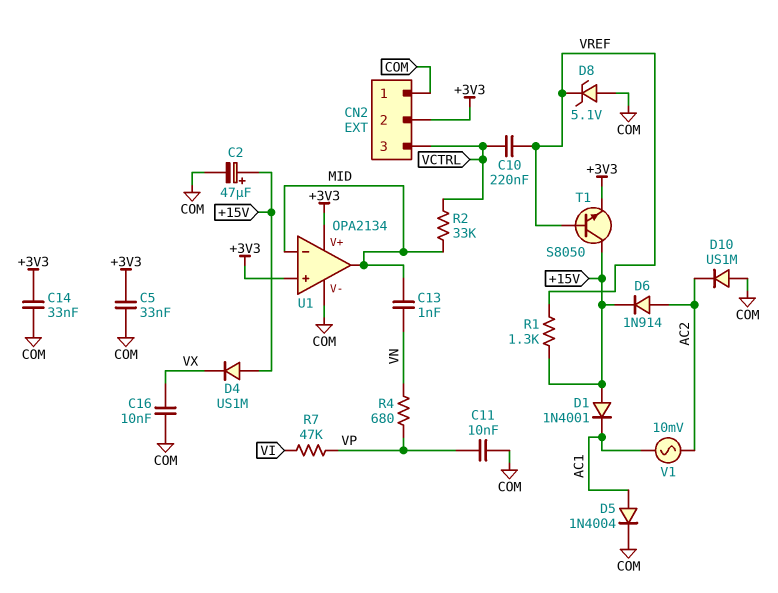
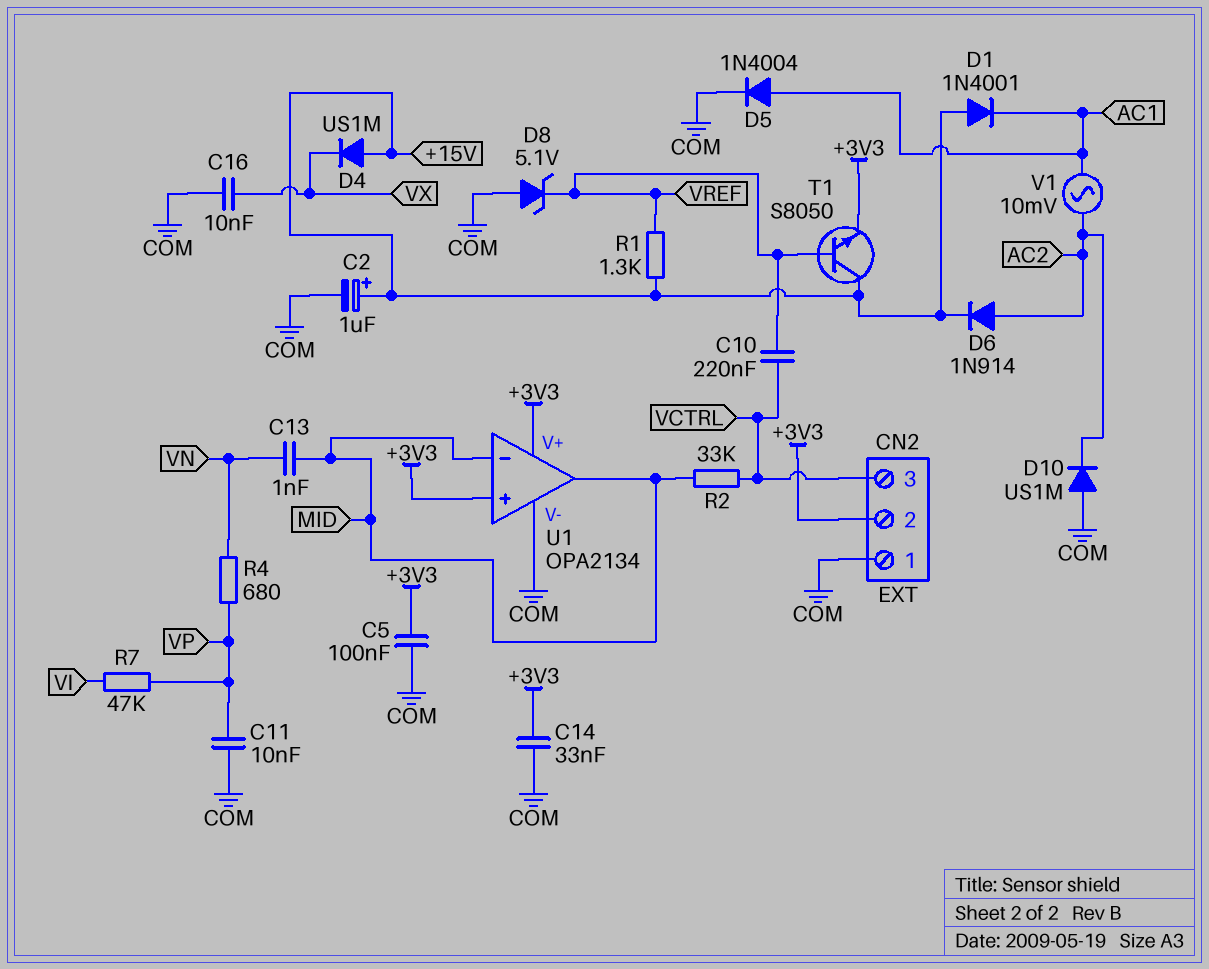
C2: 47uF (plus +15V, minus COM) -> 1uF (plus +15V, minus COM)
C5: 33nF (+3V3, COM) -> 100nF (+3V3, COM)

